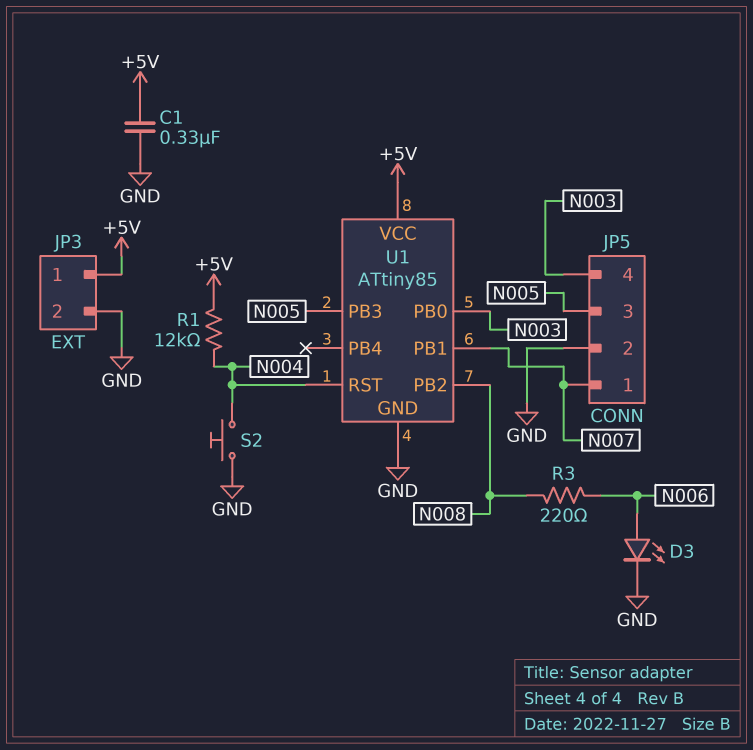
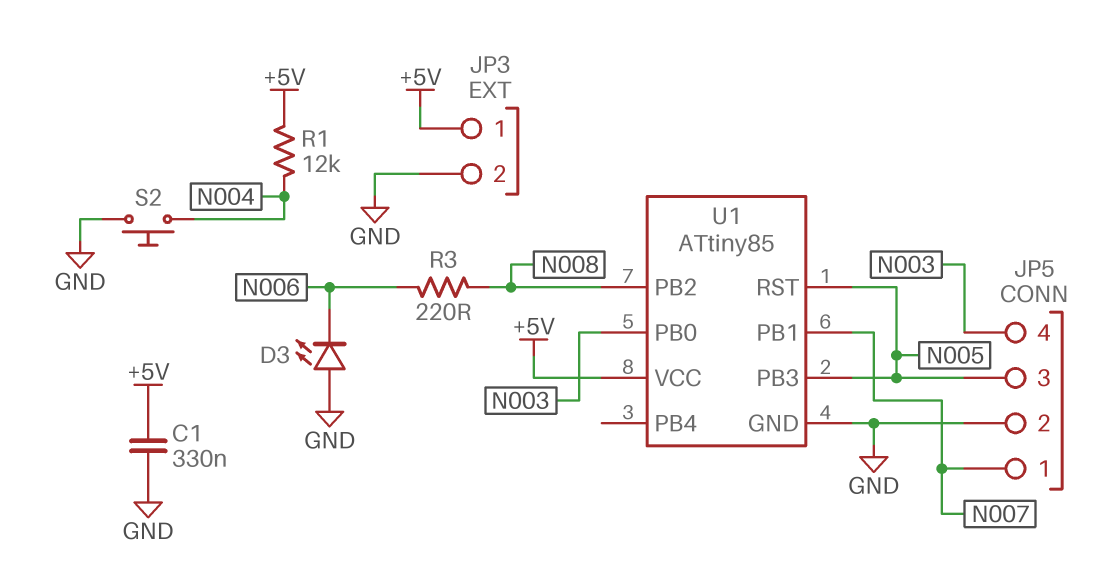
D3: LED (A N006, K GND) -> LED (A GND, K N006)
U1 pin RST: N004 -> N005

